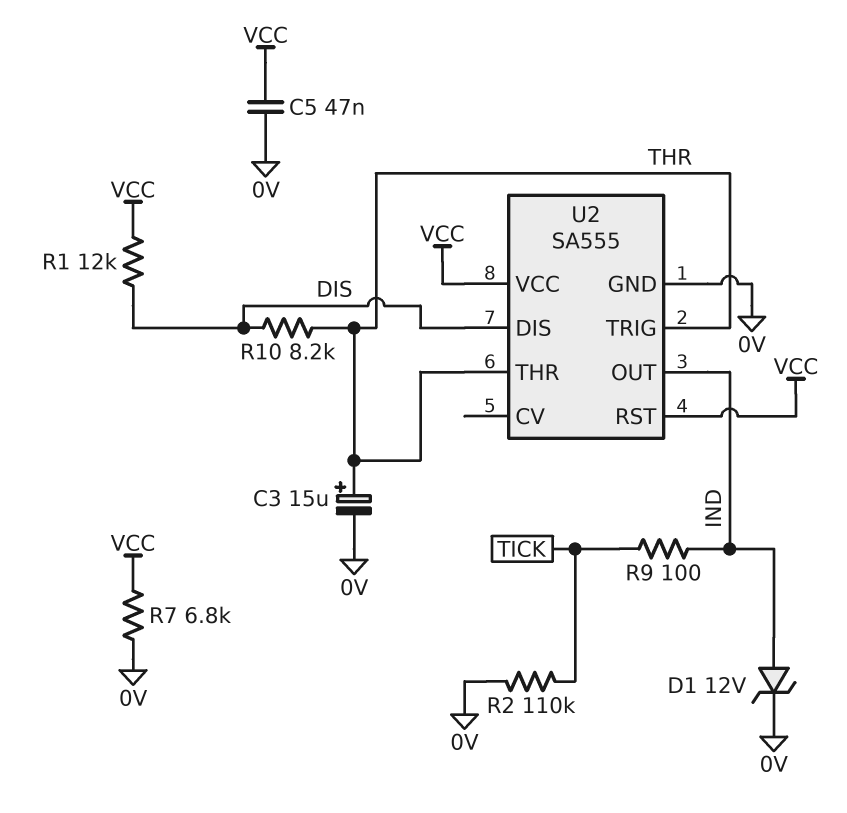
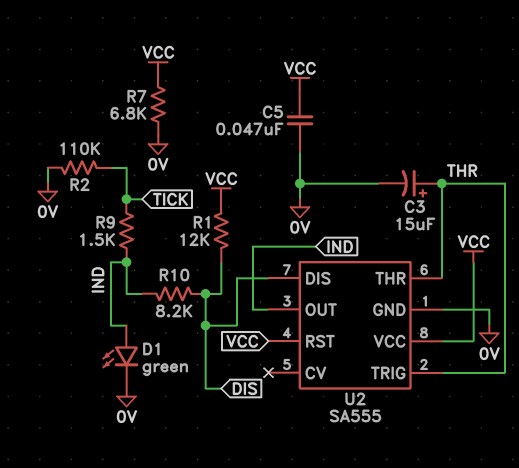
D1: zener 12V (A IND, K 0V) -> LED green (A IND, K 0V)
R9: 100 (IND, TICK) -> 1.5k (IND, TICK)
R10: 8.2k (DIS, THR) -> 8.2k (DIS, IND)

